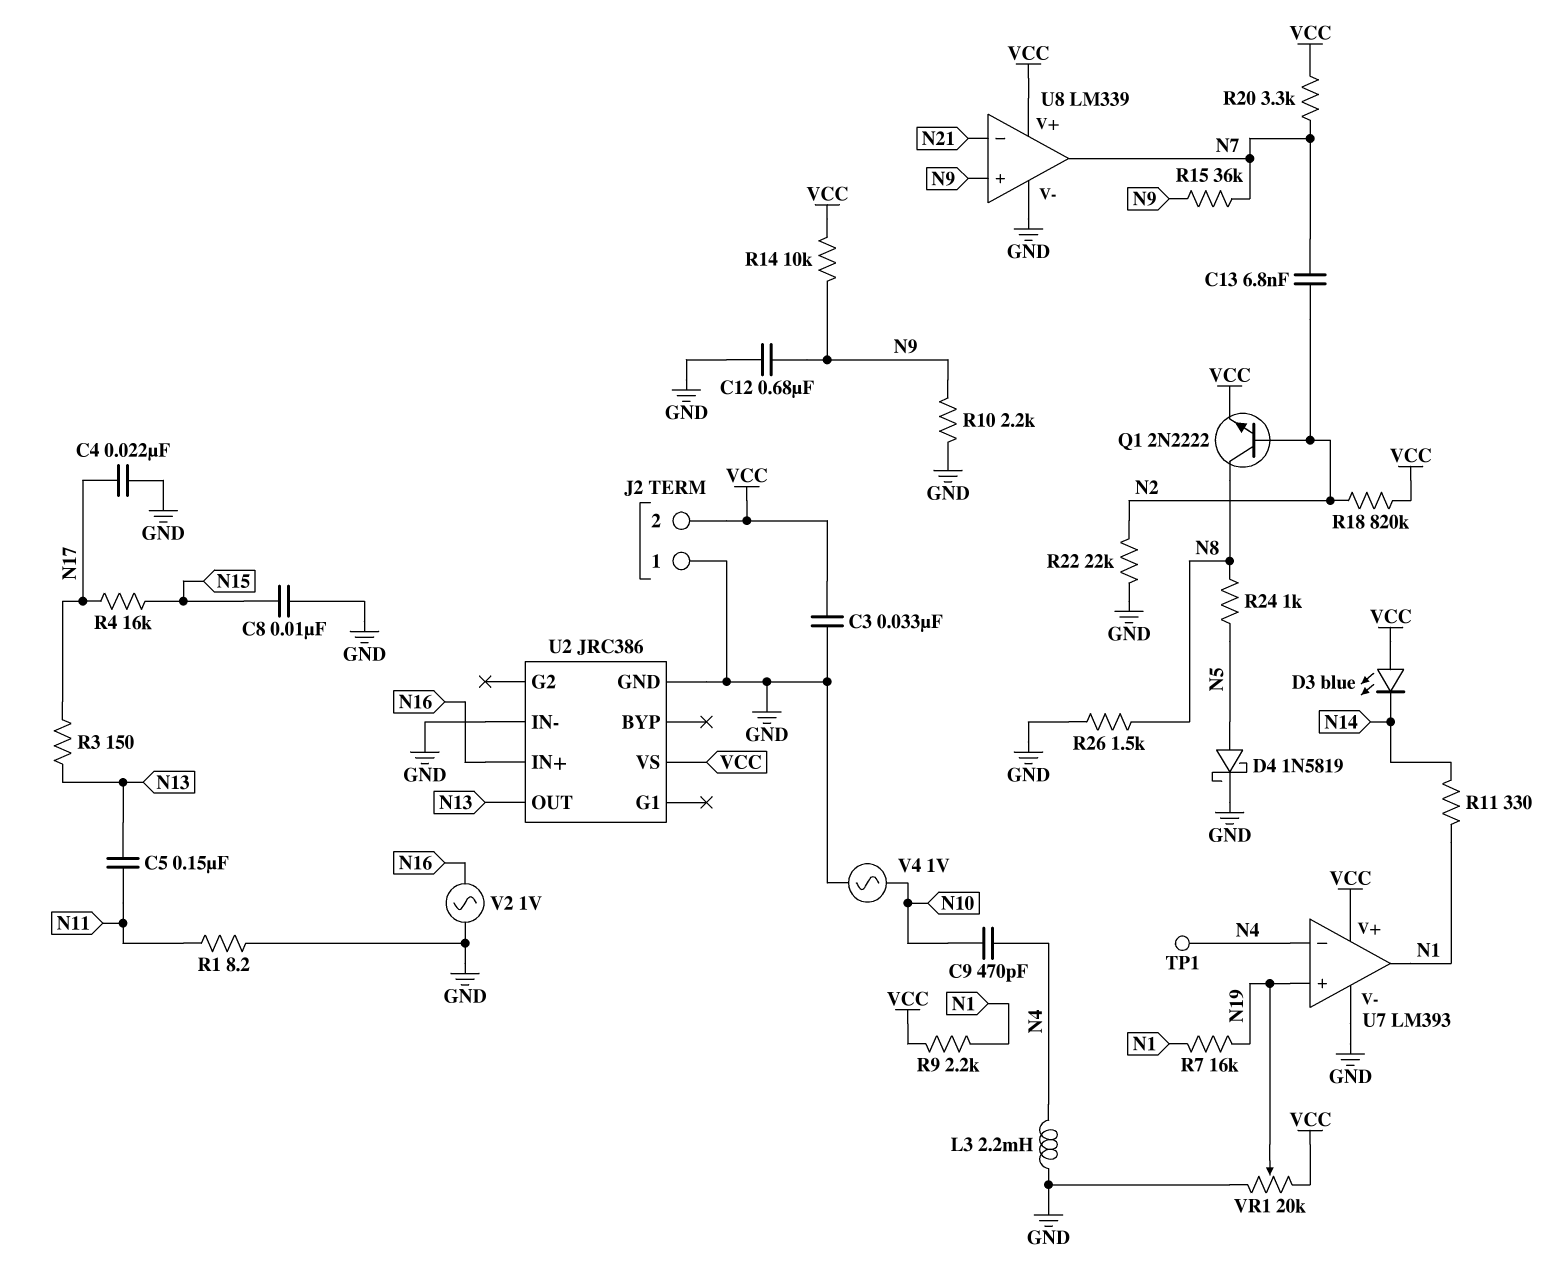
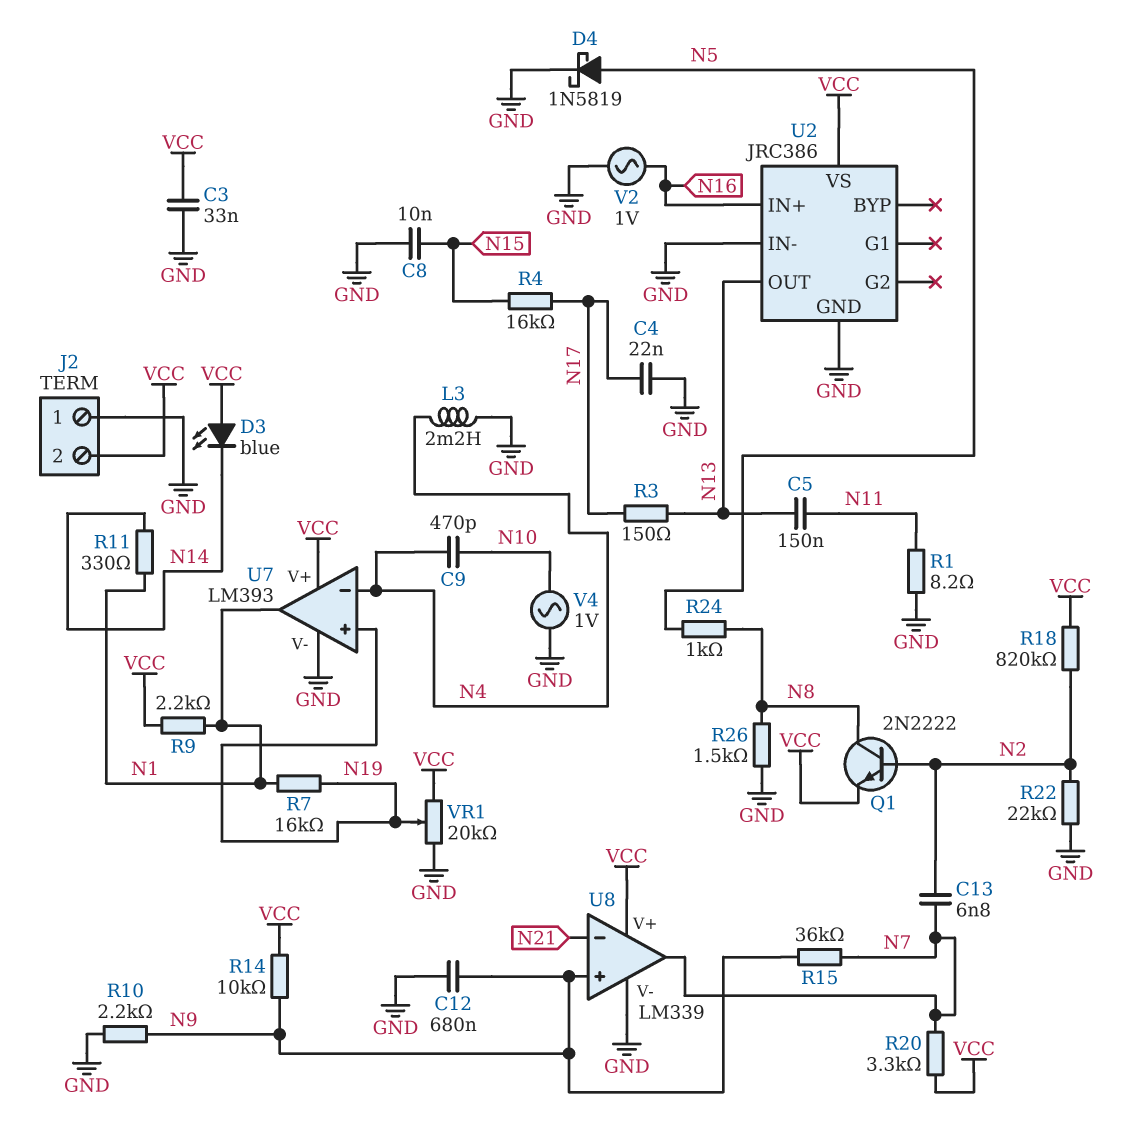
TP1: test point (N4) -> none

